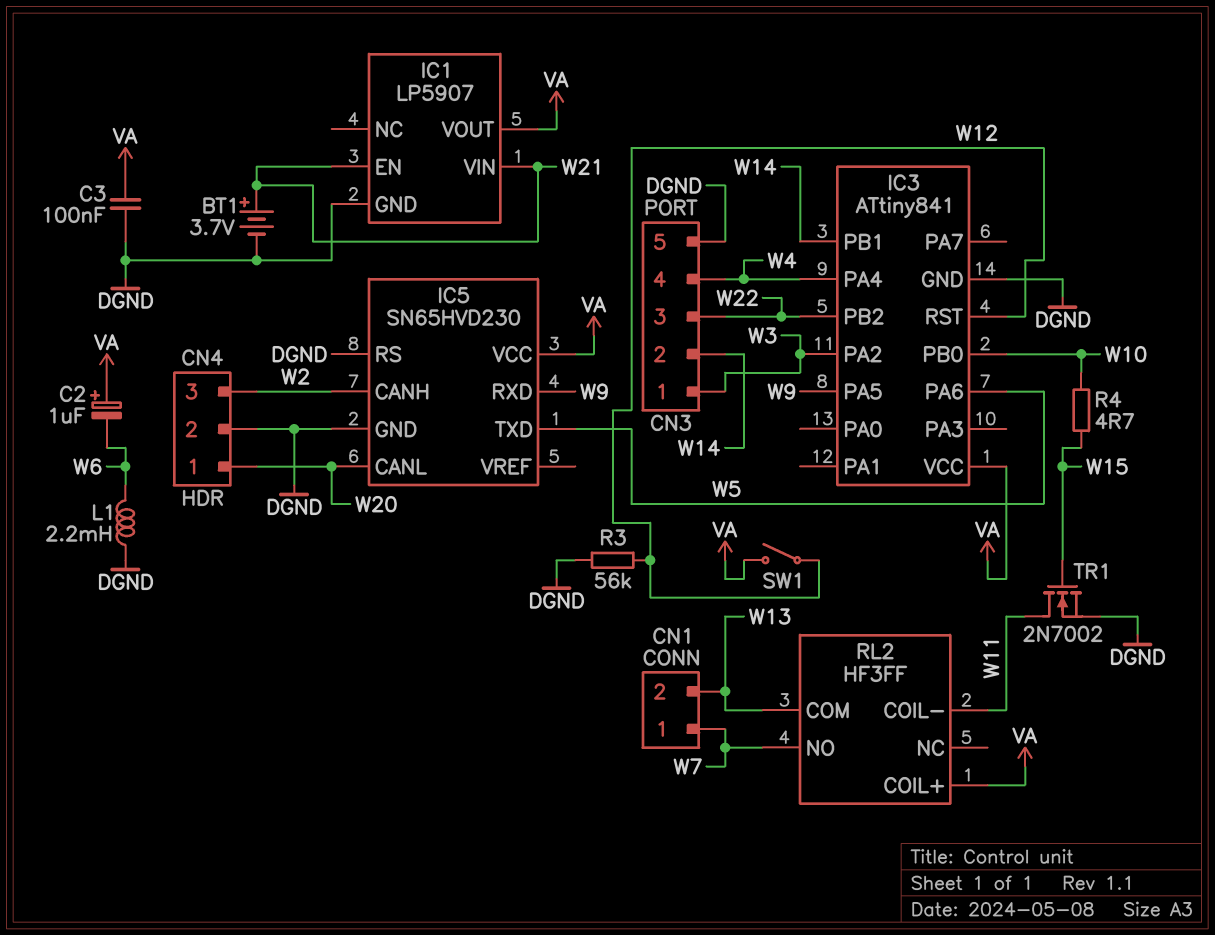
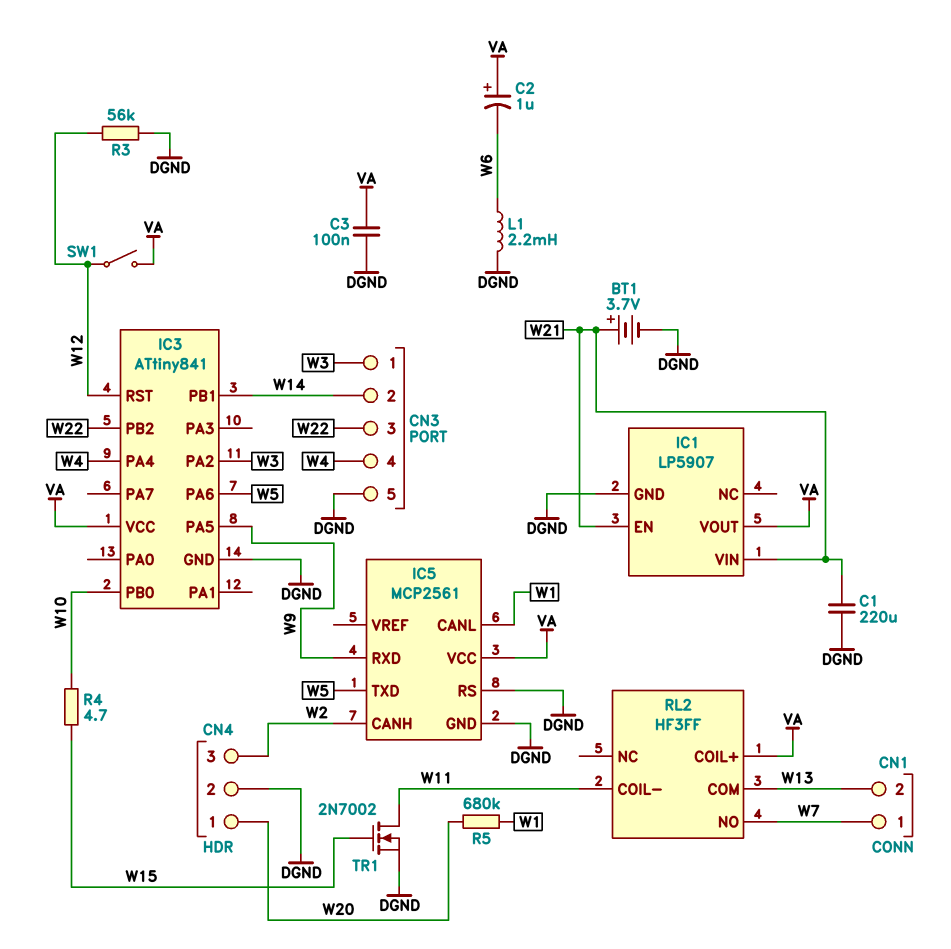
C1: none -> 220uF (DGND, W21)
IC5: SN65HVD230 -> MCP2561
IC5 pin CANL: W20 -> W1
R5: none -> 680k (W1, W20)

